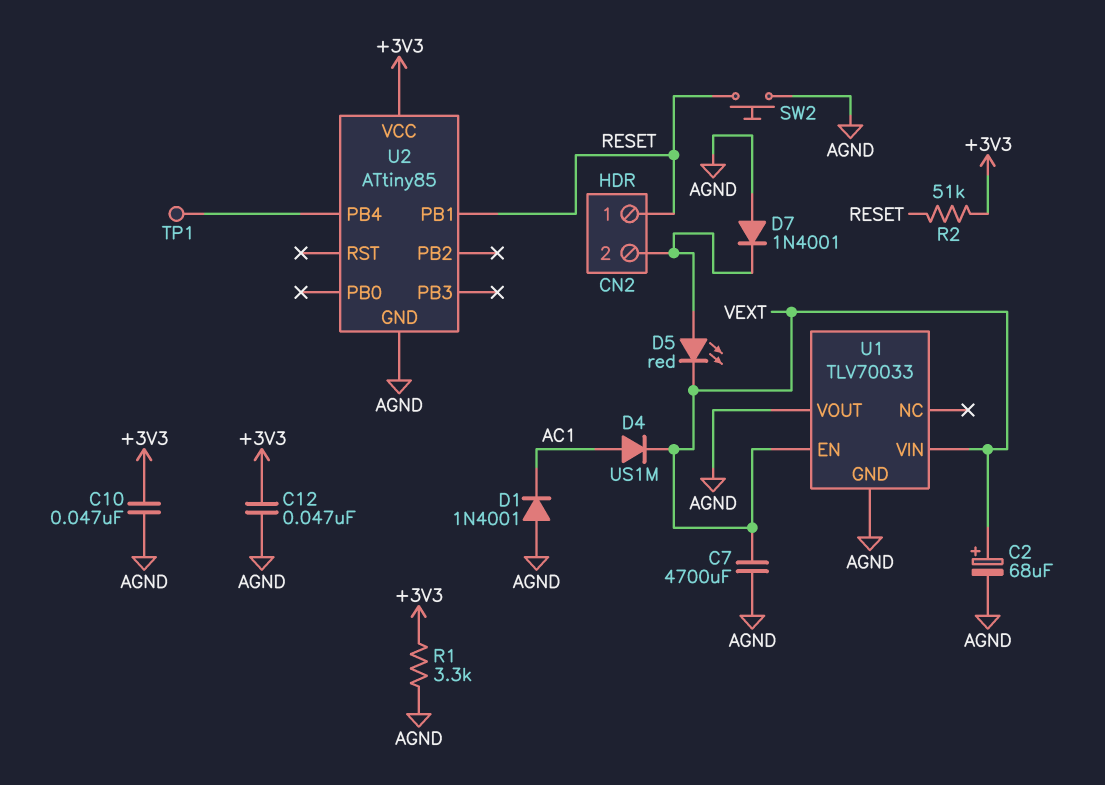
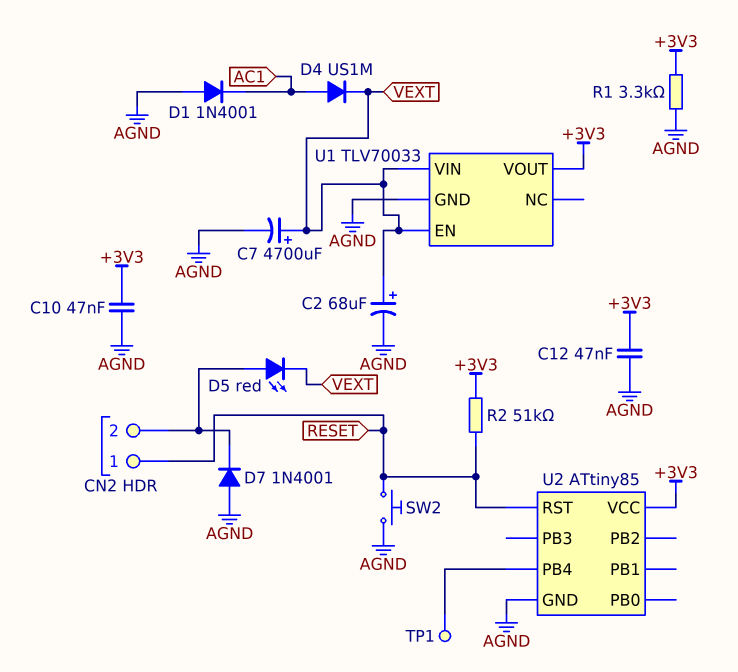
C7: 4700uF (AGND, VEXT) -> 4700uF (plus VEXT, minus AGND)
U1 pin VOUT: AGND -> +3V3
U2 pin PB1: RESET -> none
U2 pin RST: none -> RESET

